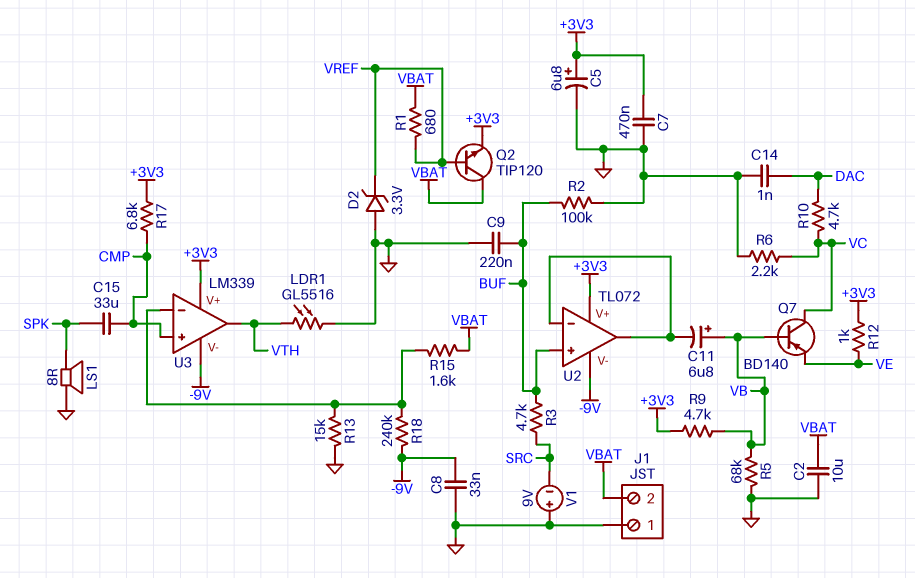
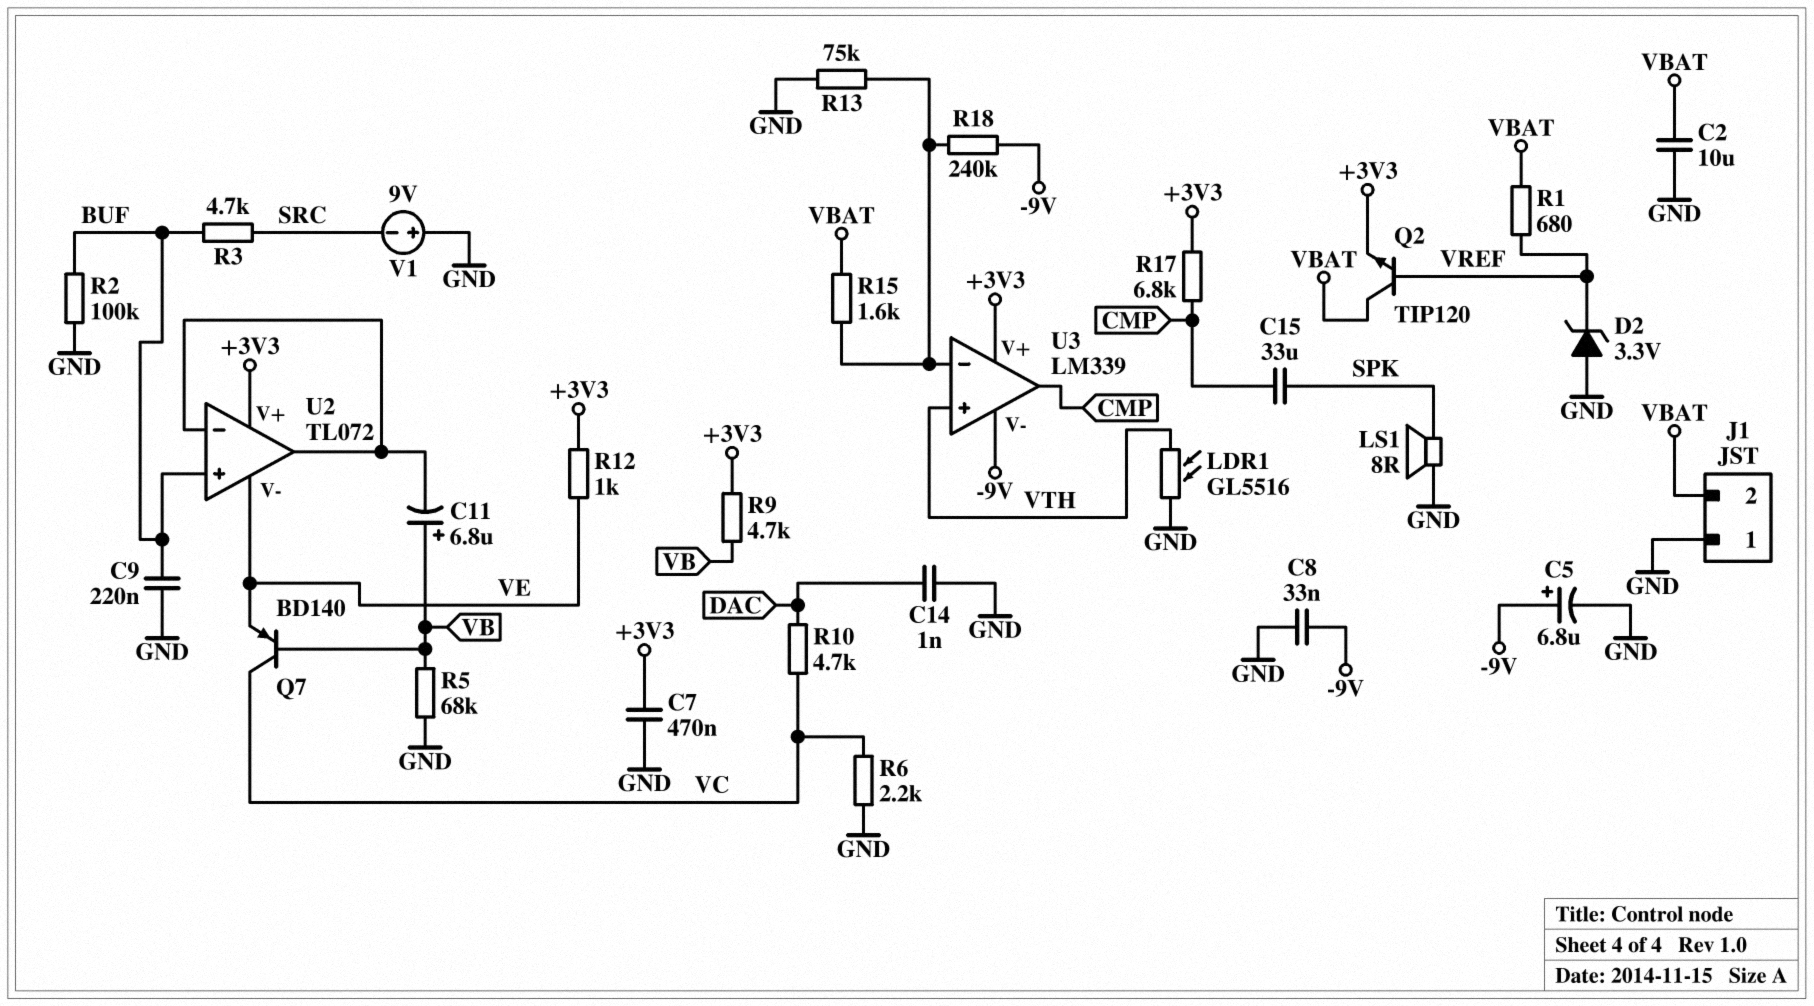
C5: 6.8uF (plus +3V3, minus GND) -> 6.8uF (plus -9V, minus GND)
R13: 15k (GND, U3/in-) -> 75k (GND, U3/in-)
U2 pin V-: -9V -> VE
U3 pin in+: CMP -> VTH
U3 pin out: VTH -> CMP

